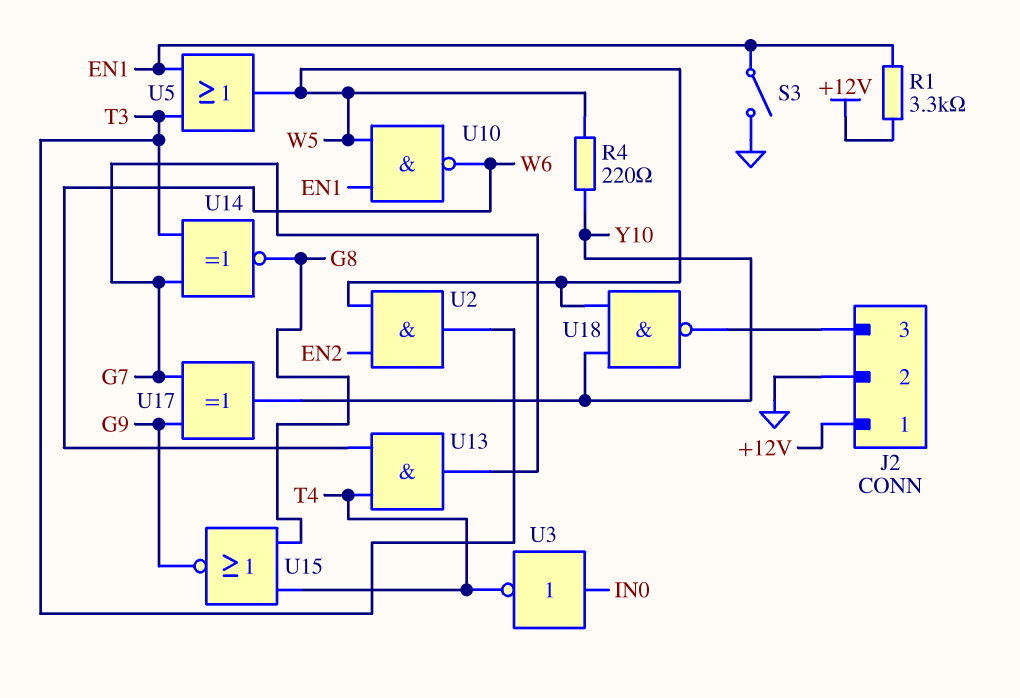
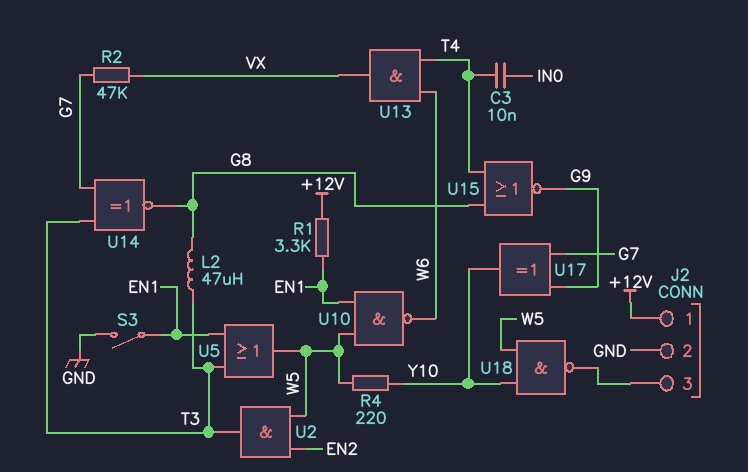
C3: none -> 10nF (IN0, T4)
L2: none -> 47uH (G8, T3)
R2: none -> 47k (G7, VX)
U3: NOT (in IN0, out T4) -> none
U13: AND (in T4, in W6, out G7) -> AND (in T4, in W6, out VX)

